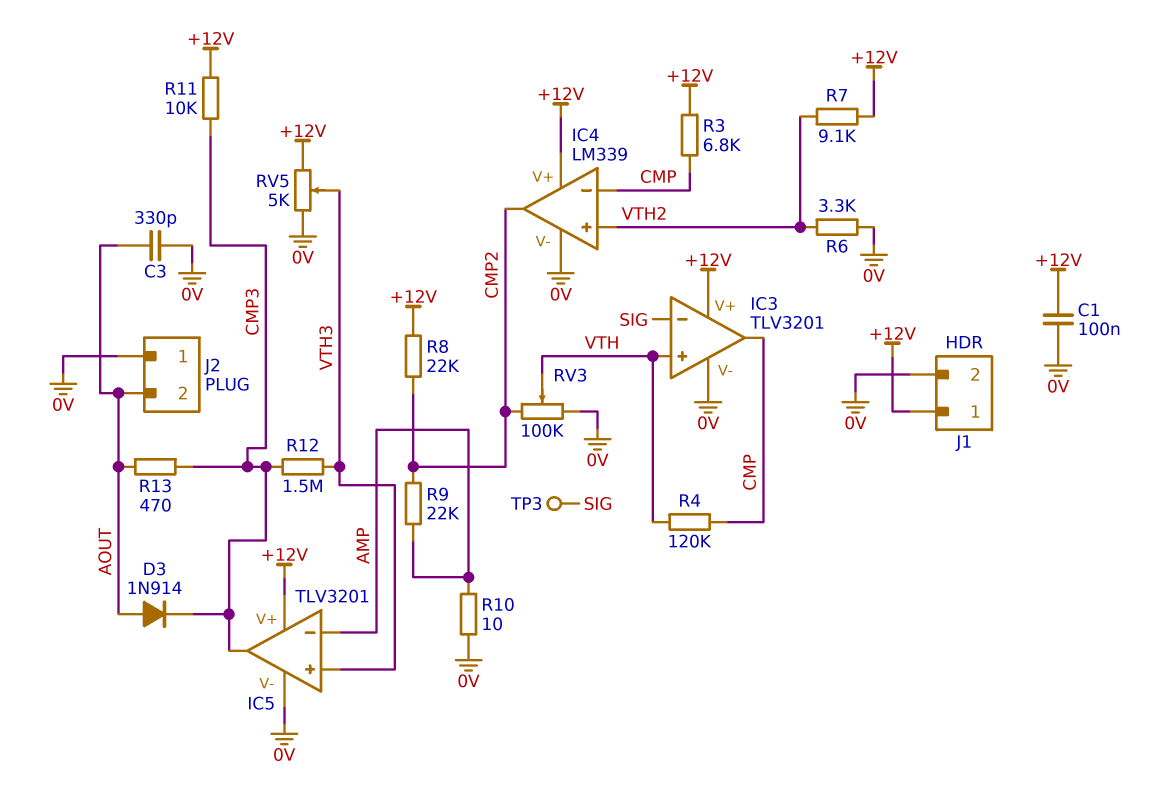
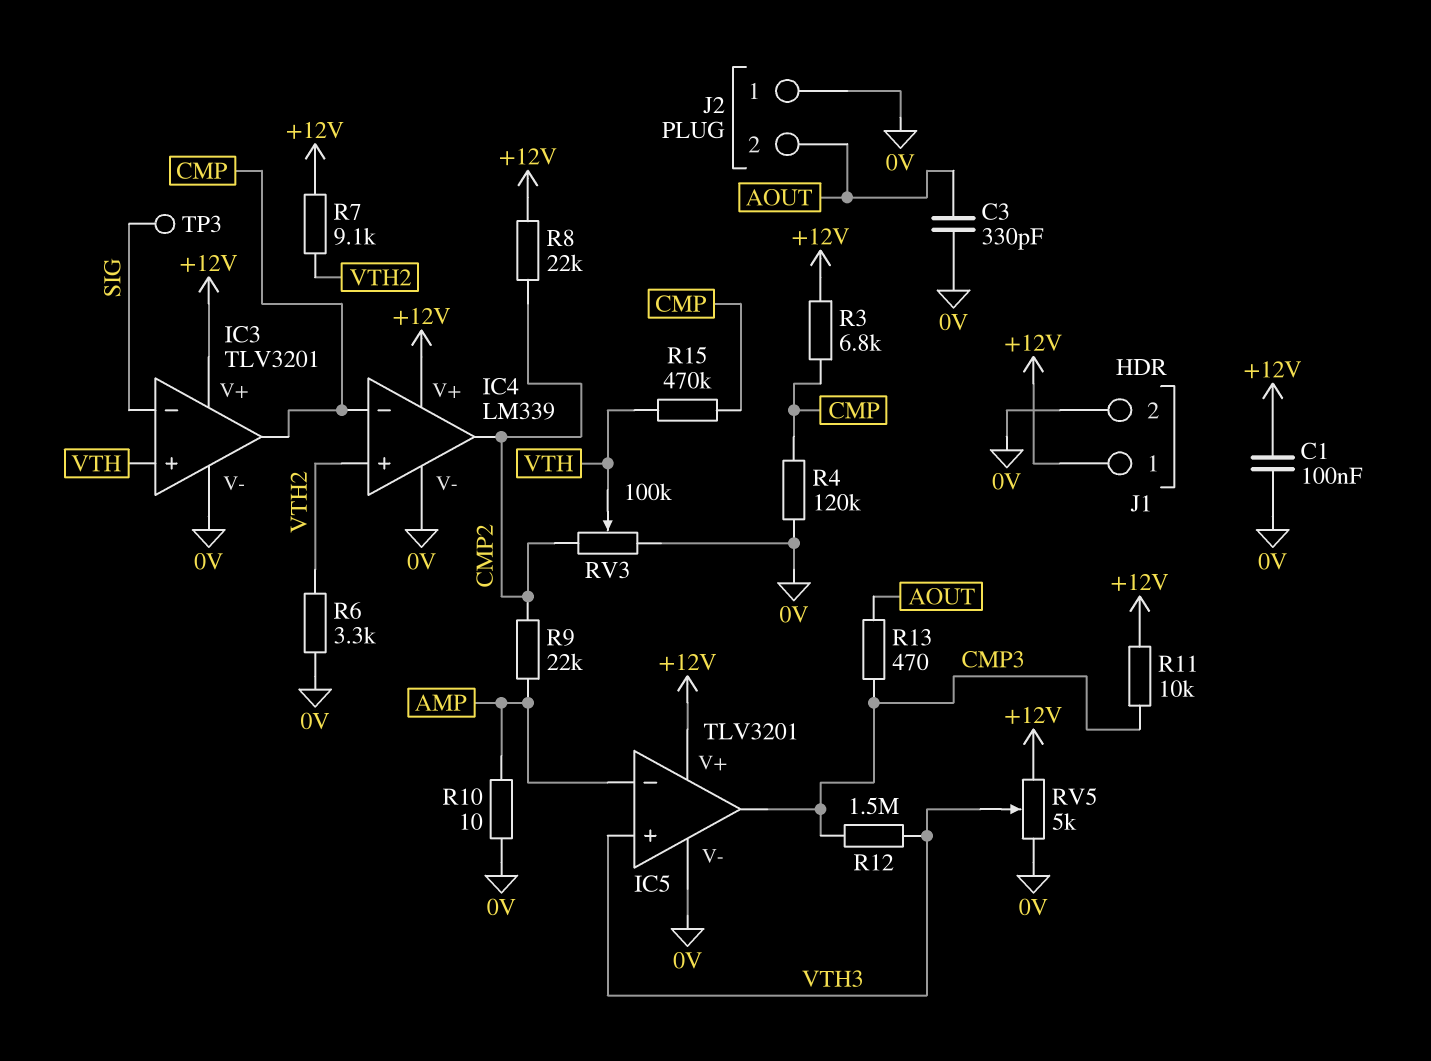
D3: diode 1N914 (A AOUT, K CMP3) -> none
R4: 120k (CMP, VTH) -> 120k (0V, CMP)
R15: none -> 470k (CMP, VTH)

